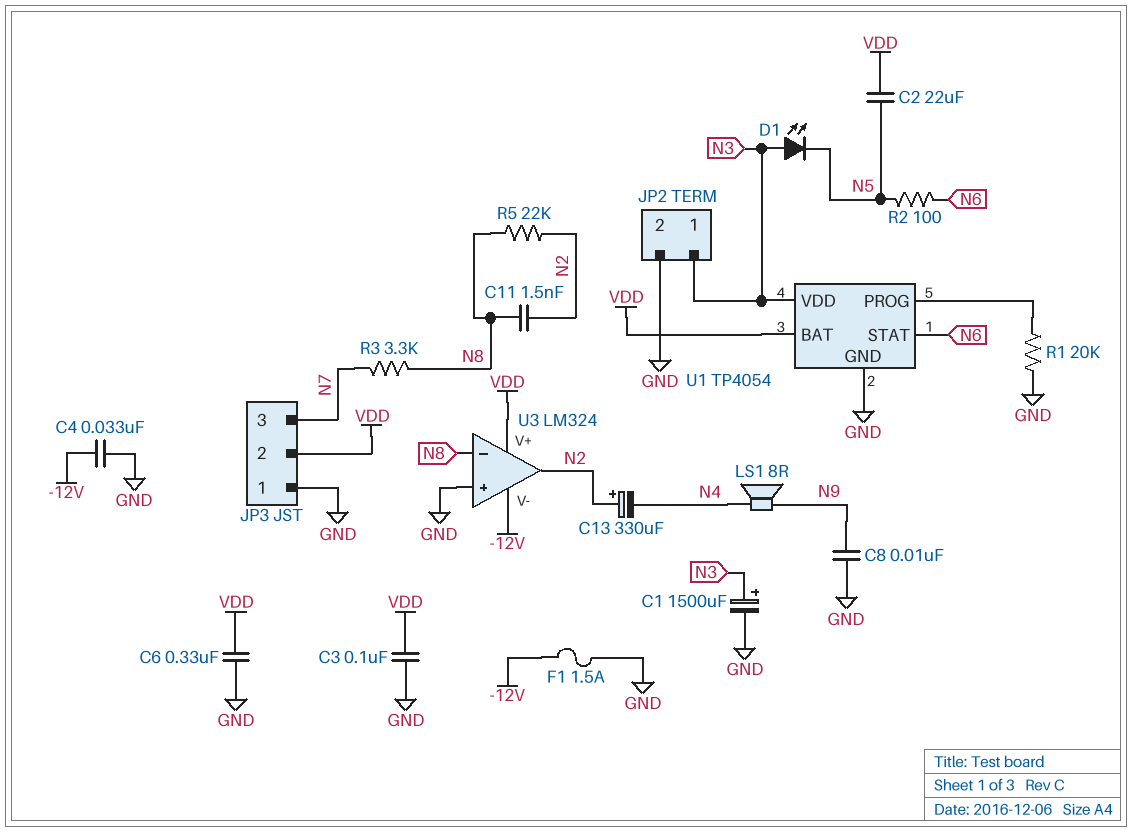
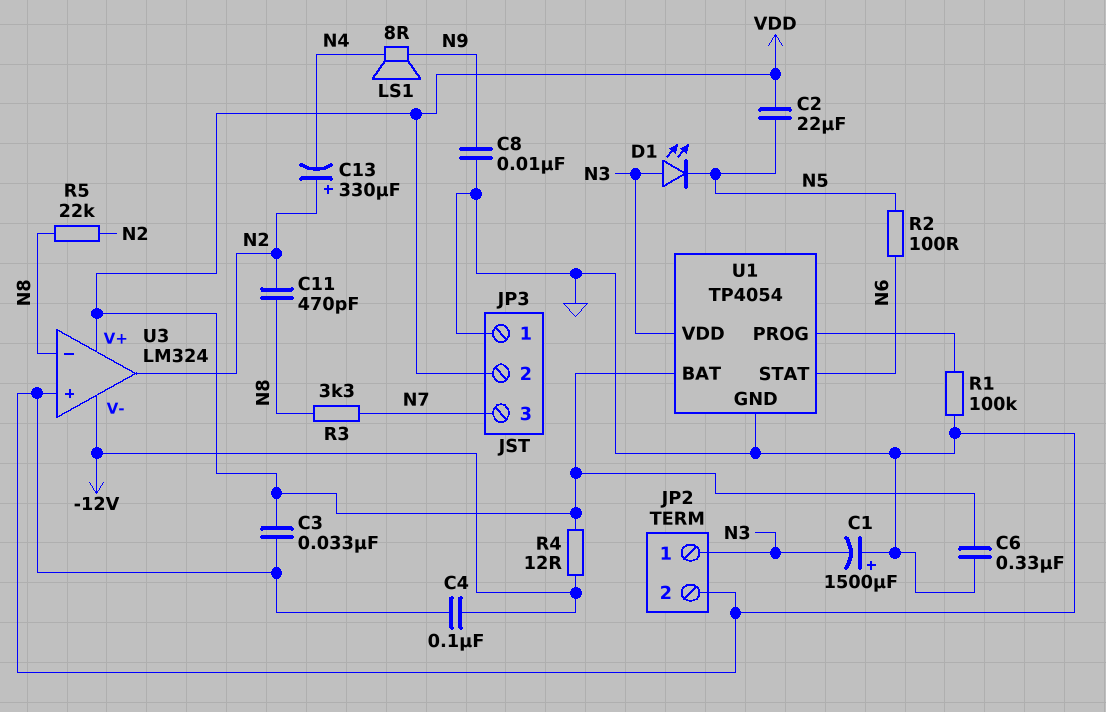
C1: 1500uF (plus N3, minus GND) -> 1500uF (plus GND, minus N3)
C3: 100nF (GND, VDD) -> 33nF (GND, VDD)
C4: 33nF (-12V, GND) -> 100nF (-12V, GND)
C11: 1.5nF (N2, N8) -> 470pF (N2, N8)
F1: 1.5A (-12V, GND) -> none
R1: 20k (GND, U1/PROG) -> 100k (GND, U1/PROG)
R4: none -> 12 (-12V, VDD)

